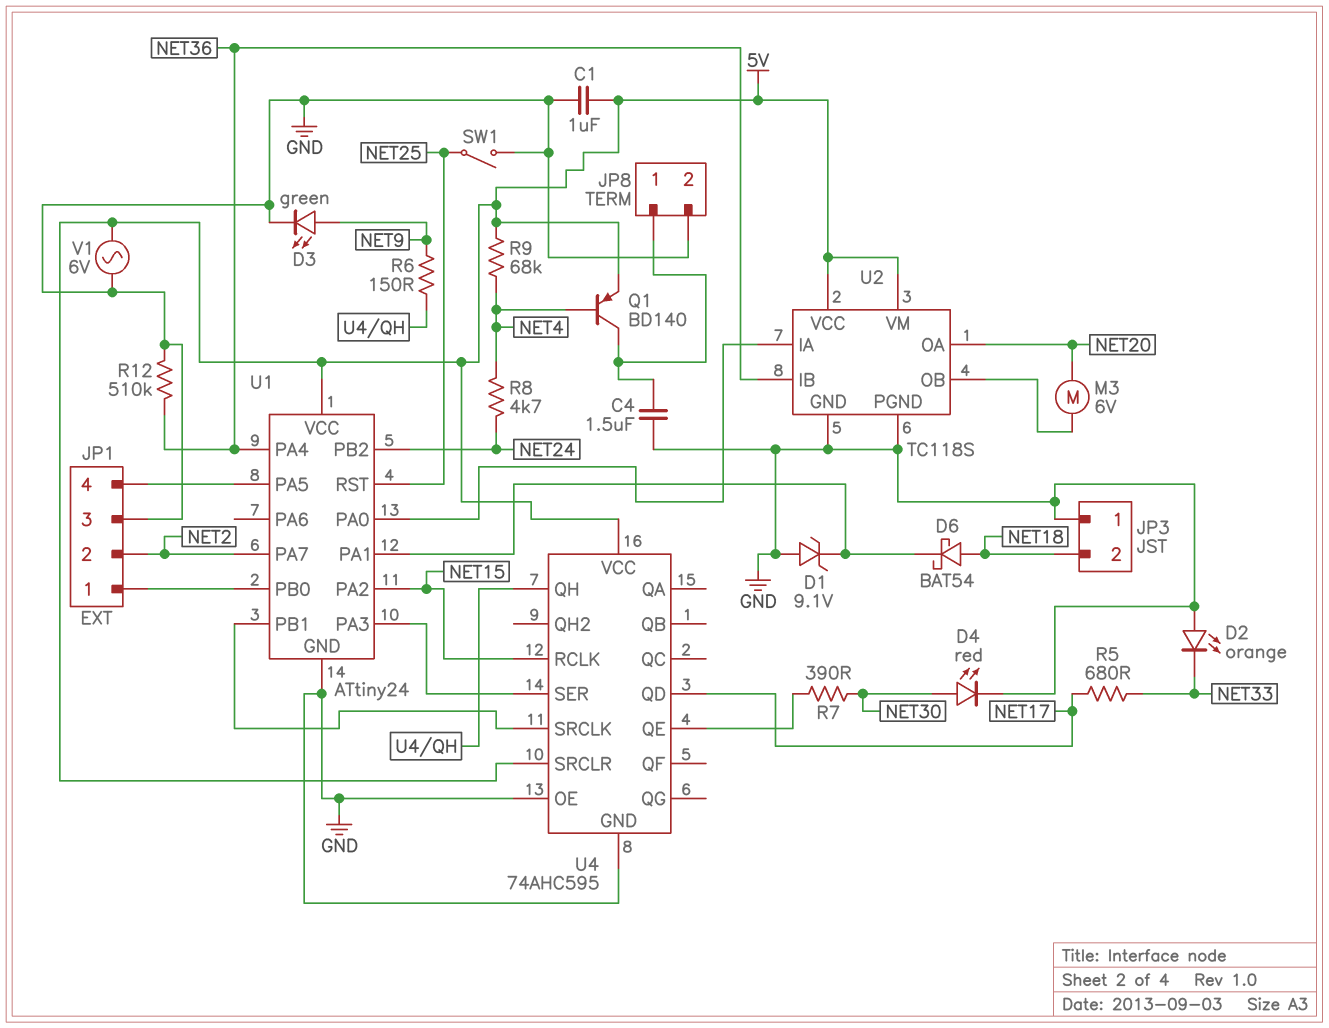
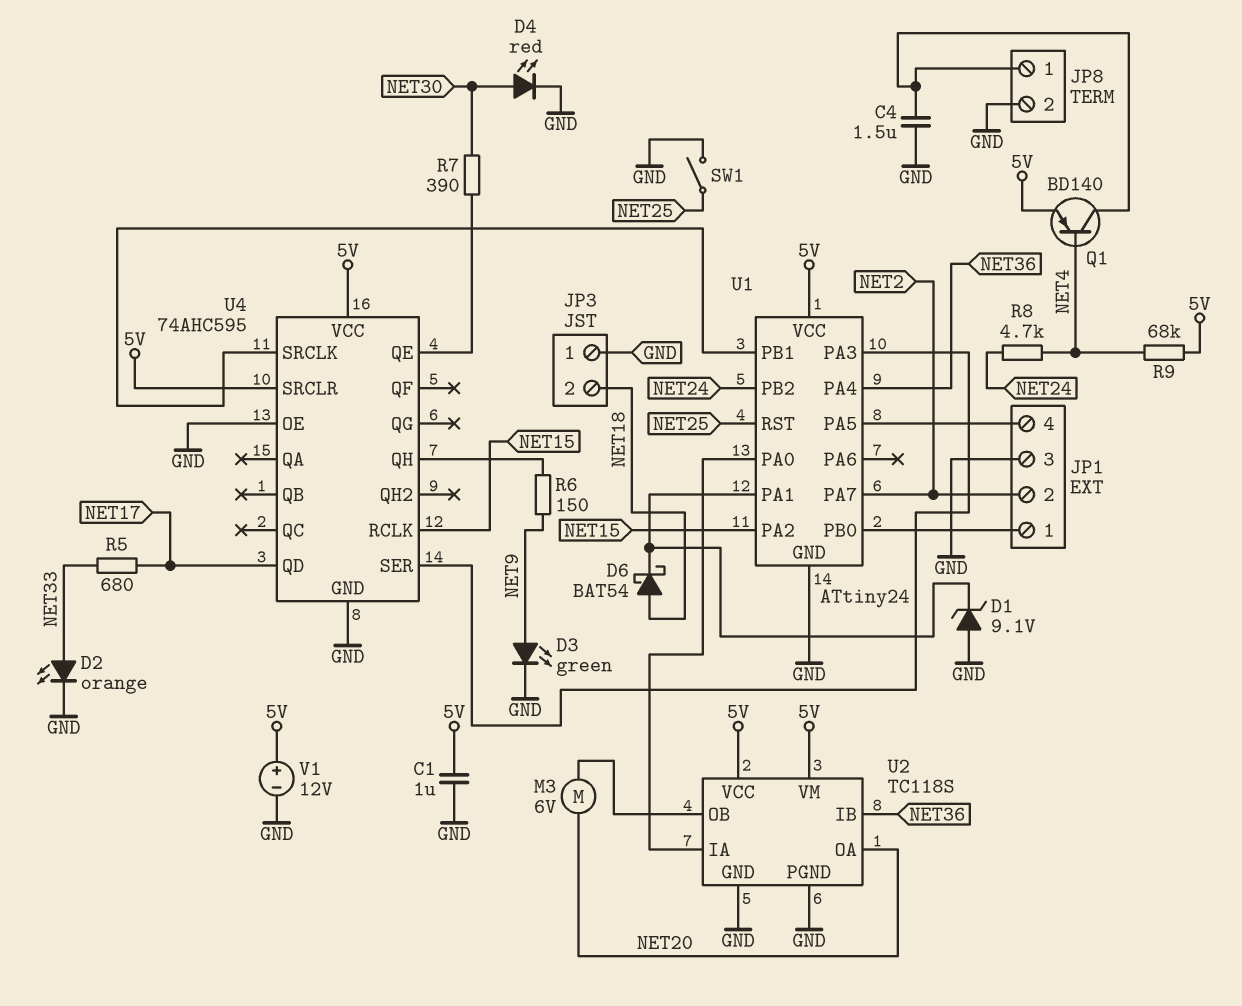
D2: LED orange (A GND, K NET33) -> LED orange (A NET33, K GND)
R12: 510k (GND, NET36) -> none
V1: AC 6V (5V, GND) -> 12V (plus 5V, minus GND)

